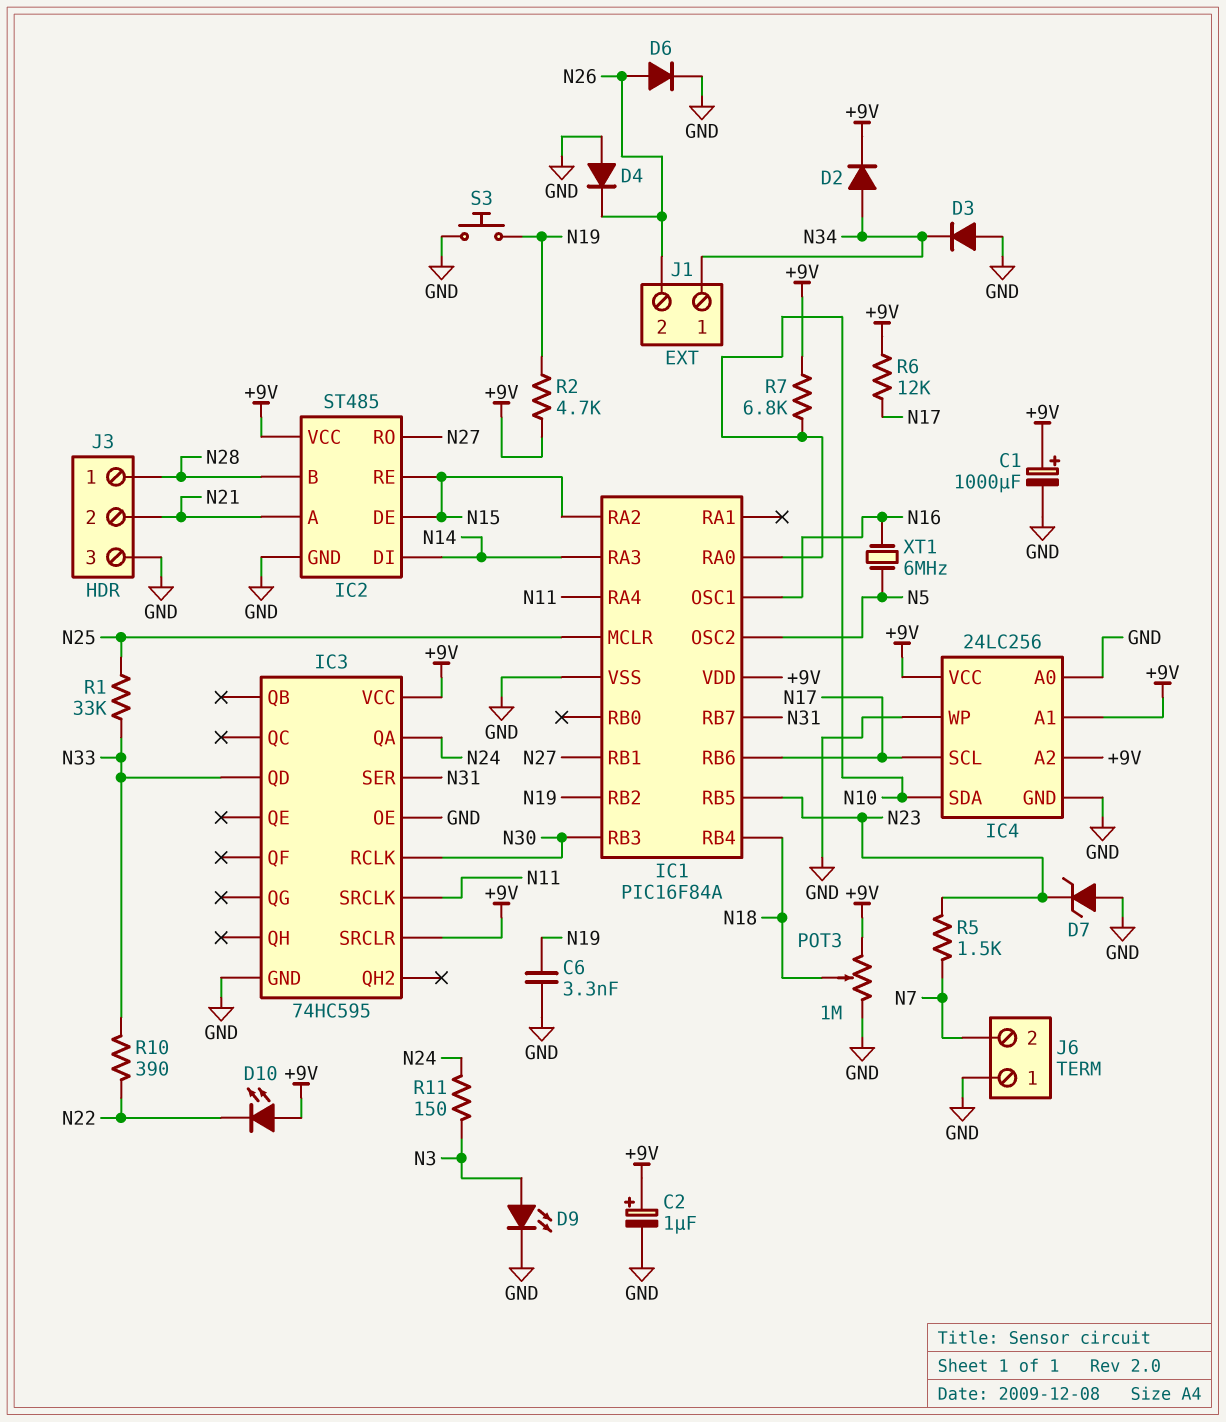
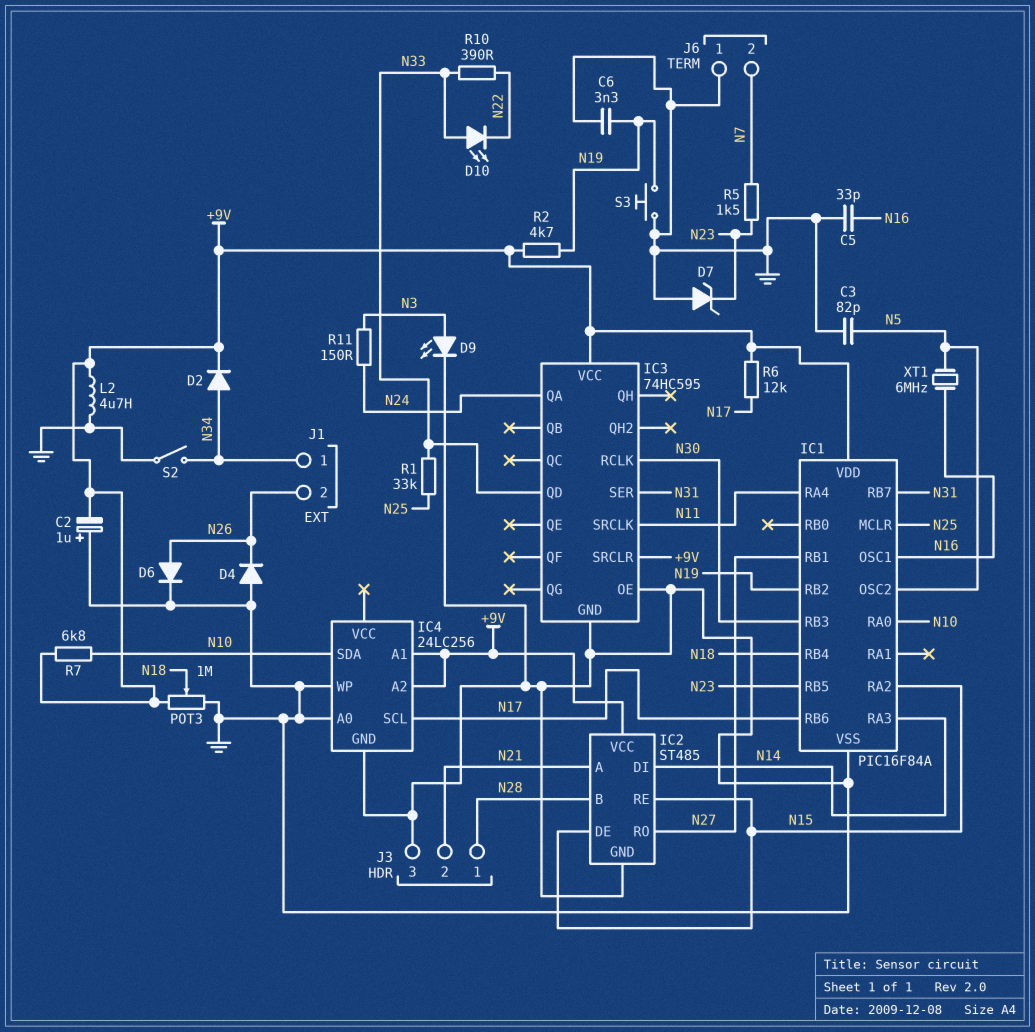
C1: 1000uF (plus +9V, minus GND) -> none
C2: 1uF (plus +9V, minus GND) -> 1uF (plus GND, minus +9V)
C3: none -> 82pF (GND, N5)
C5: none -> 33pF (GND, N16)
D3: diode (A GND, K N34) -> none
D10: LED (A +9V, K N22) -> LED (A N33, K N22)
IC4 pin VCC: +9V -> none
L2: none -> 4.7uH (+9V, GND)
S2: none -> switch (GND, N34)

